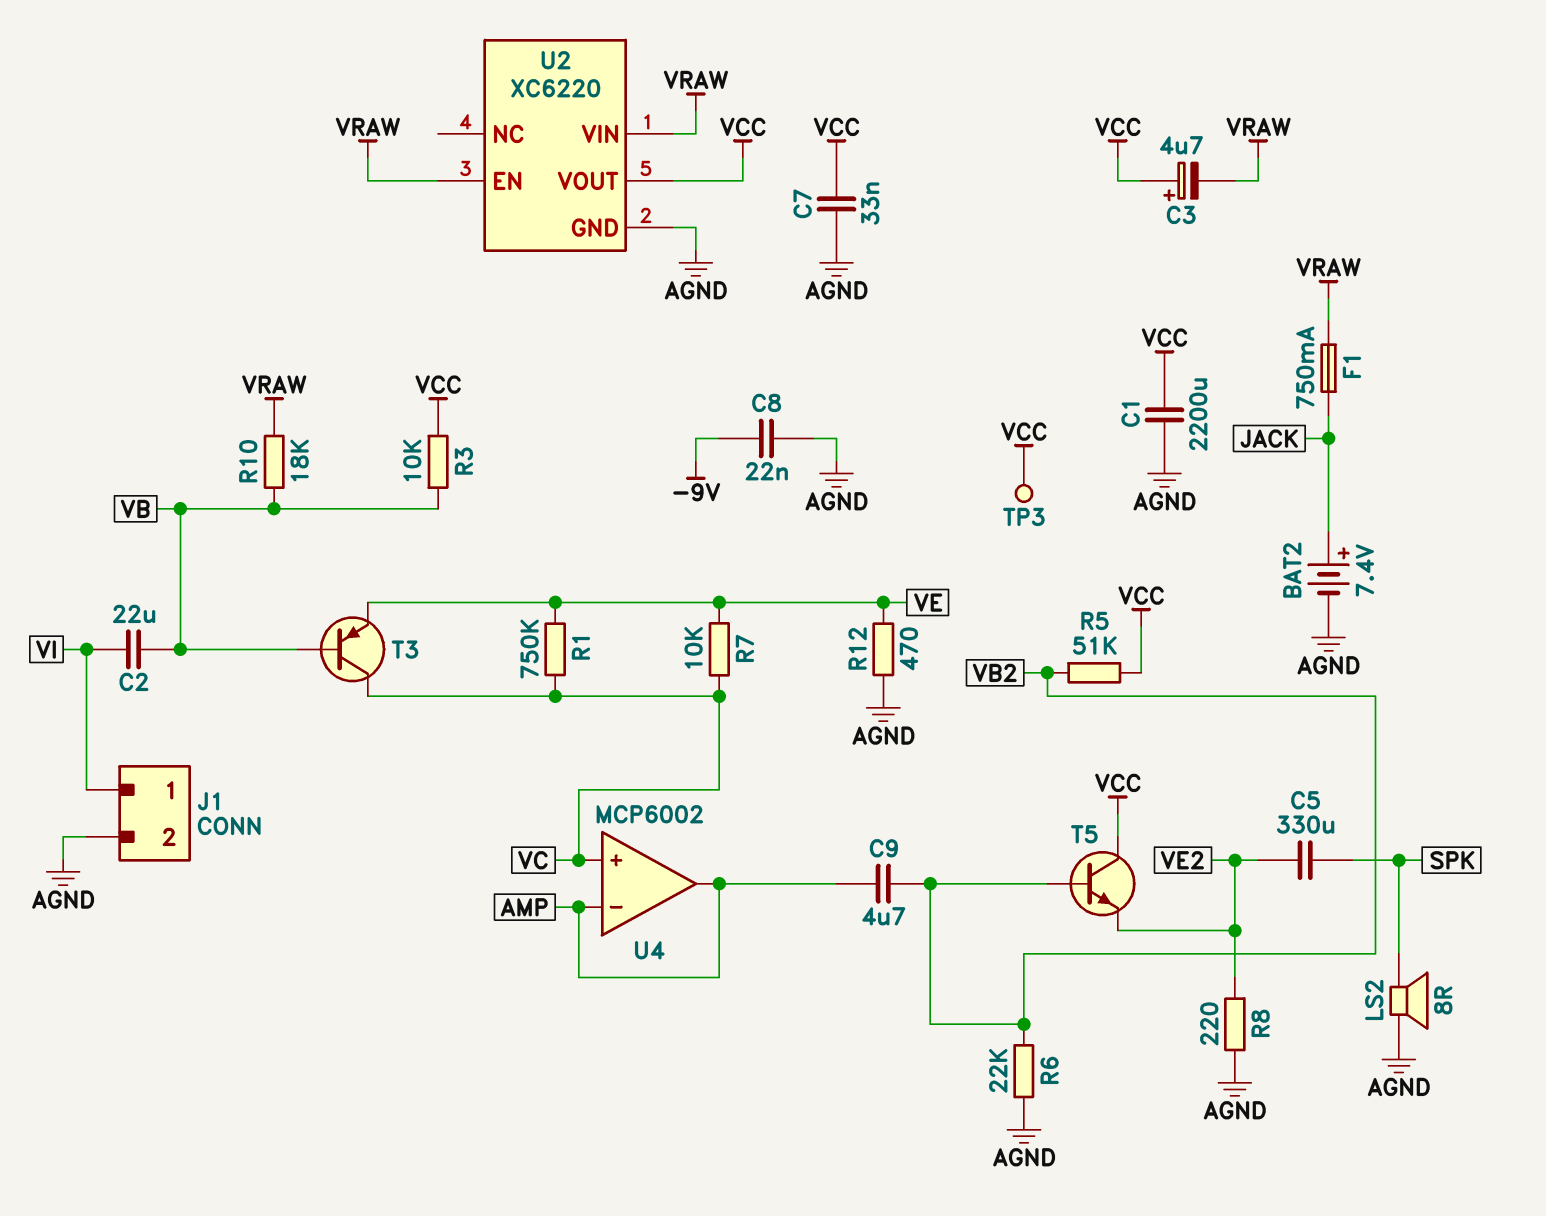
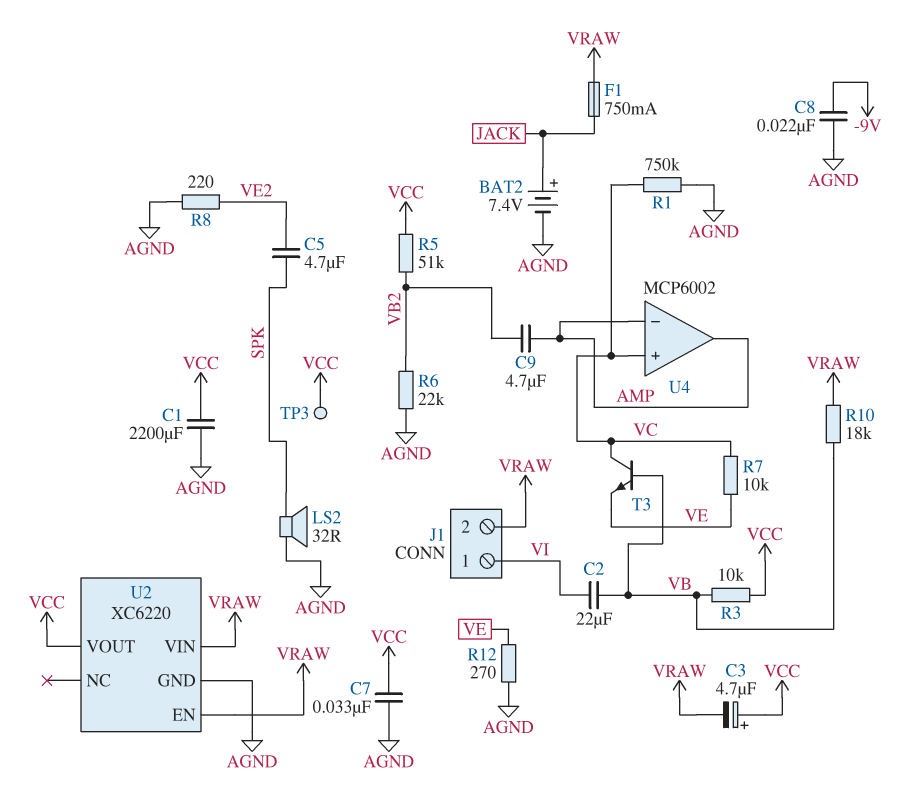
C5: 330uF (SPK, VE2) -> 4.7uF (SPK, VE2)
J1 pin 2: AGND -> VRAW
LS2: speaker 8R (AGND, SPK) -> speaker 32R (AGND, SPK)
R1: 750k (VC, VE) -> 750k (AGND, VC)
R12: 470 (AGND, VE) -> 270 (AGND, VE)
T3: PNP (B VB, C VC, E VE) -> NPN (B VB, C VC, E VE)
T5: NPN (B VB2, C VCC, E VE2) -> none

